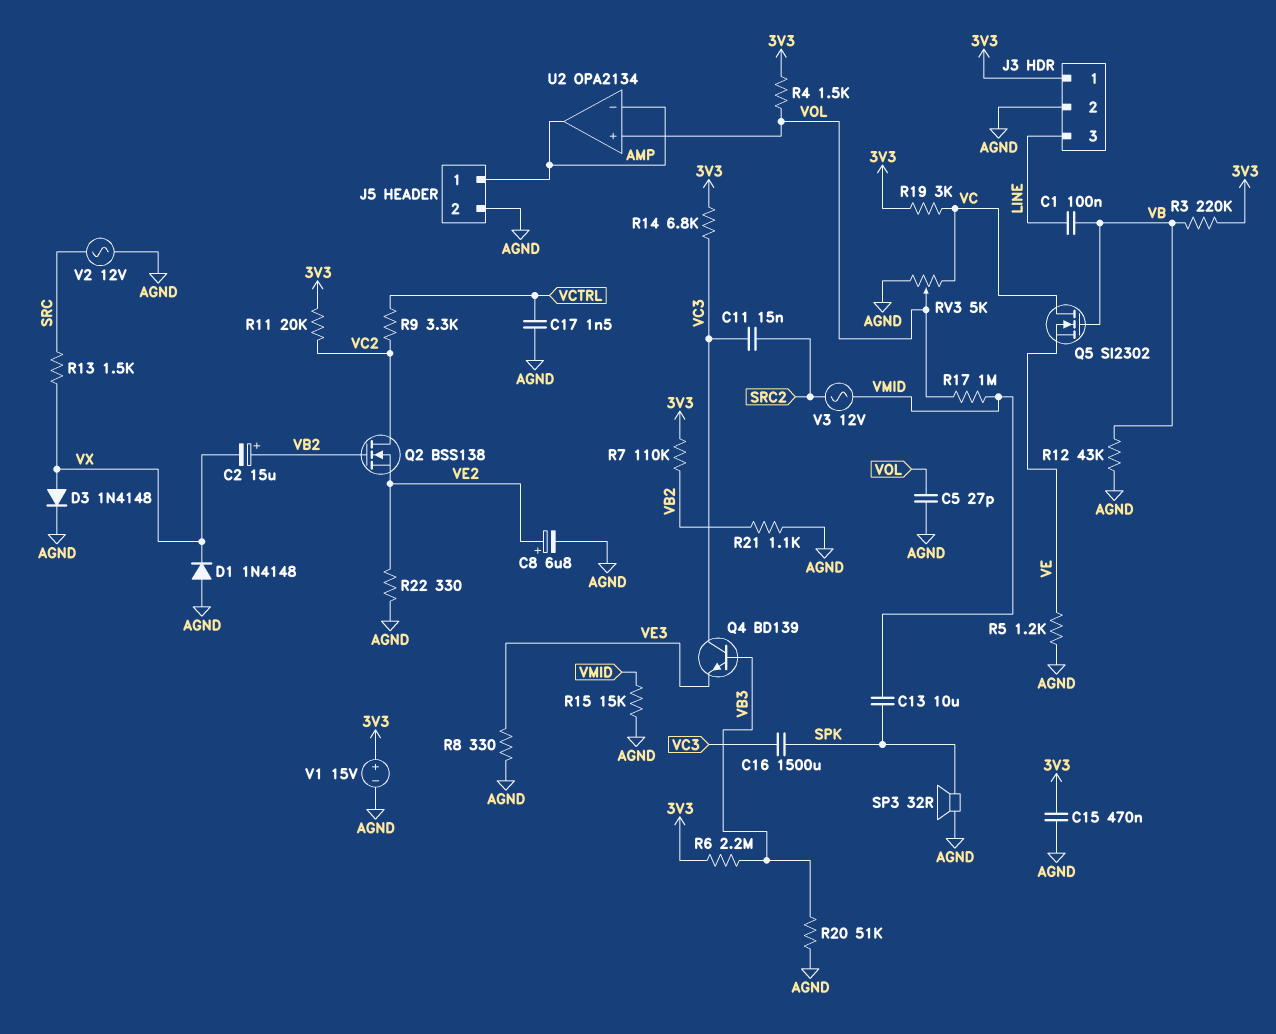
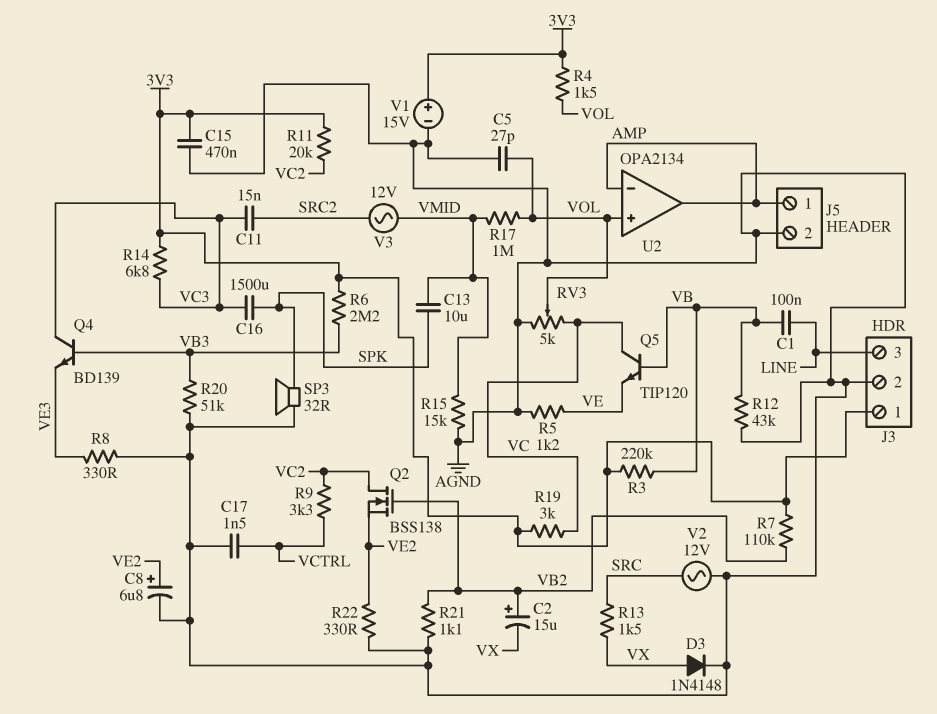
D1: diode 1N4148 (A AGND, K VX) -> none
Q5: NMOS SI2302 (G VB, D VC, S VE) -> NPN TIP120 (B VB, C VC, E VE)

